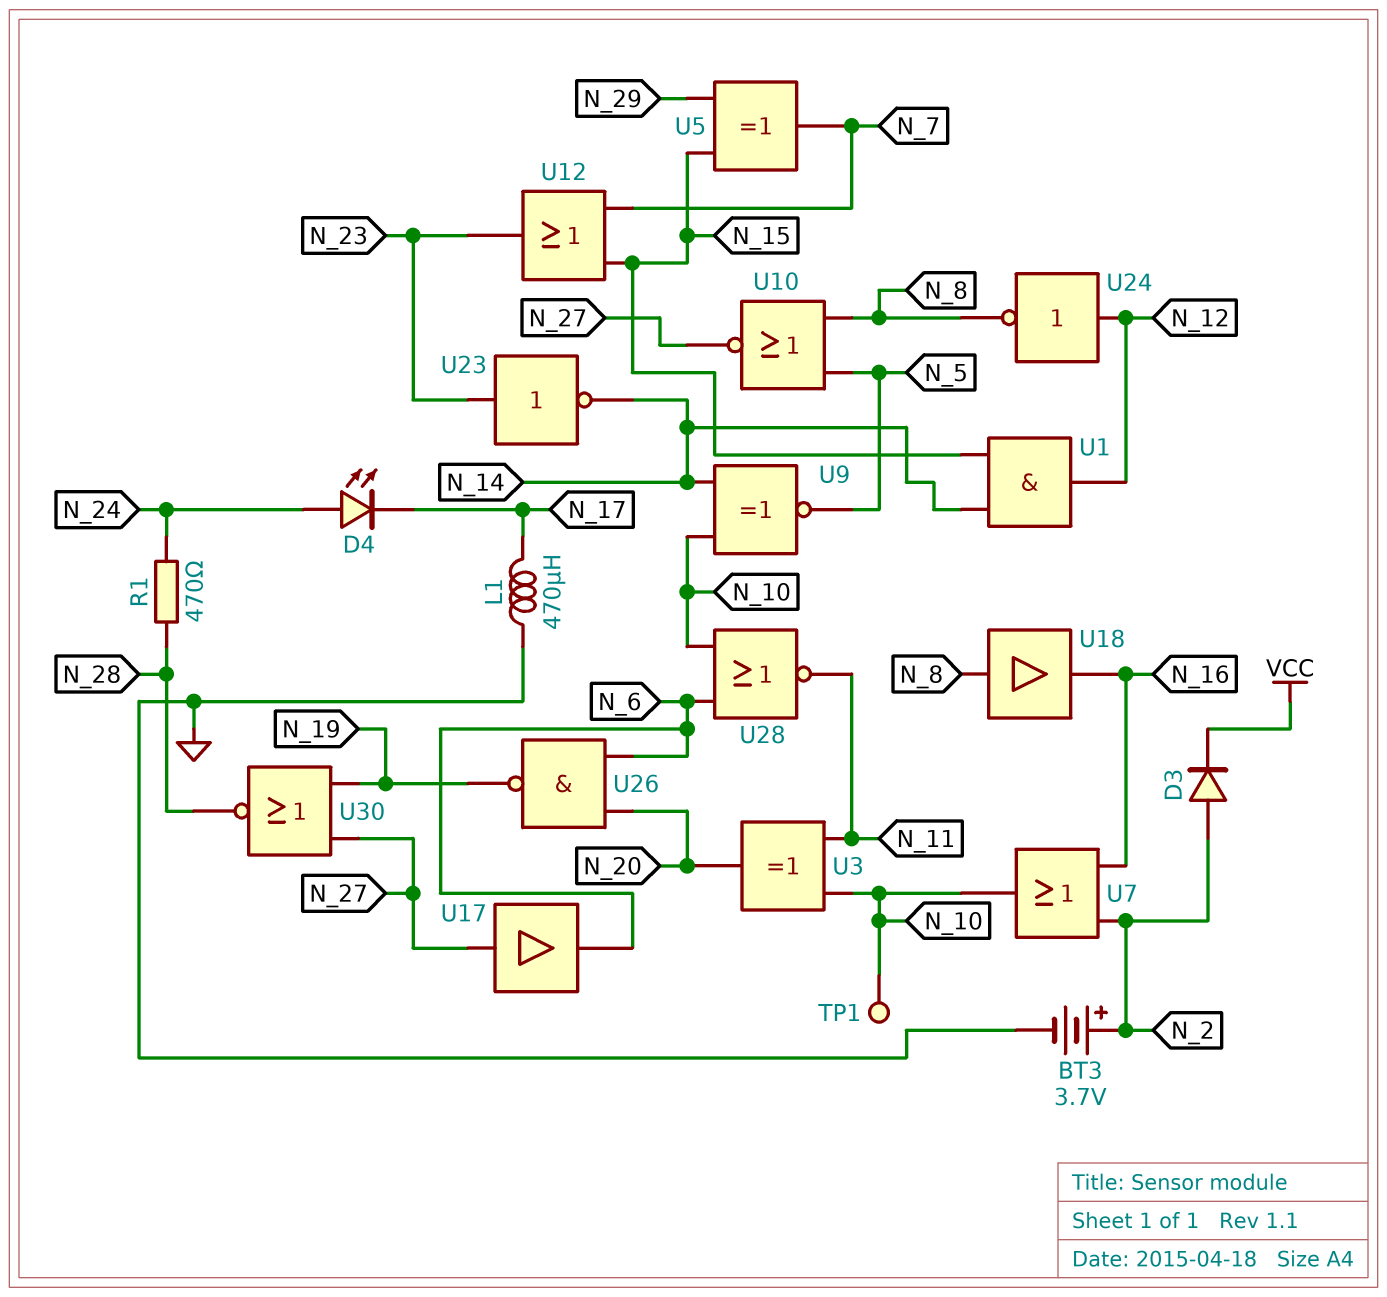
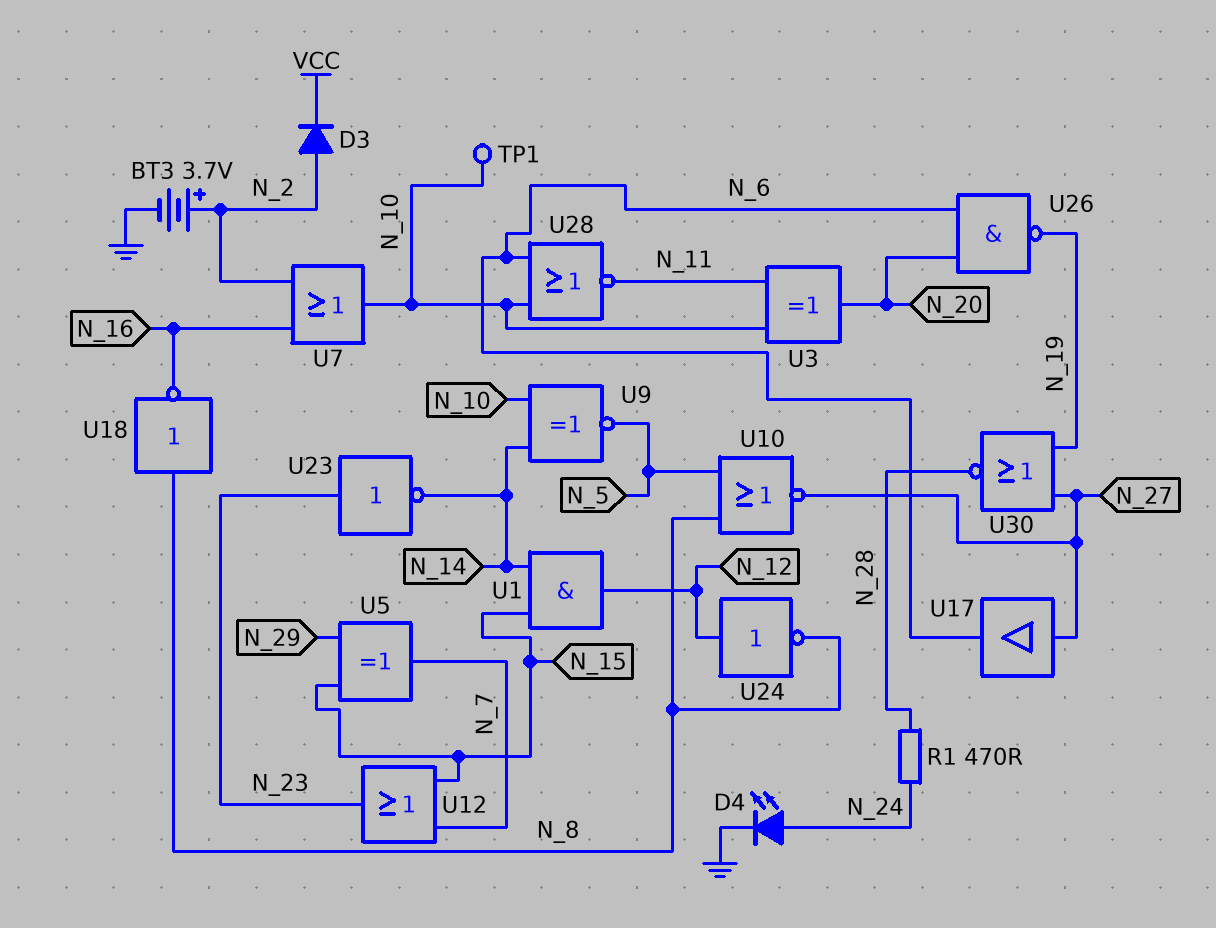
D4: LED (A N_24, K N_17) -> LED (A N_24, K GND)
L1: 470uH (GND, N_17) -> none
U18: buffer (in N_8, out N_16) -> NOT (in N_8, out N_16)

